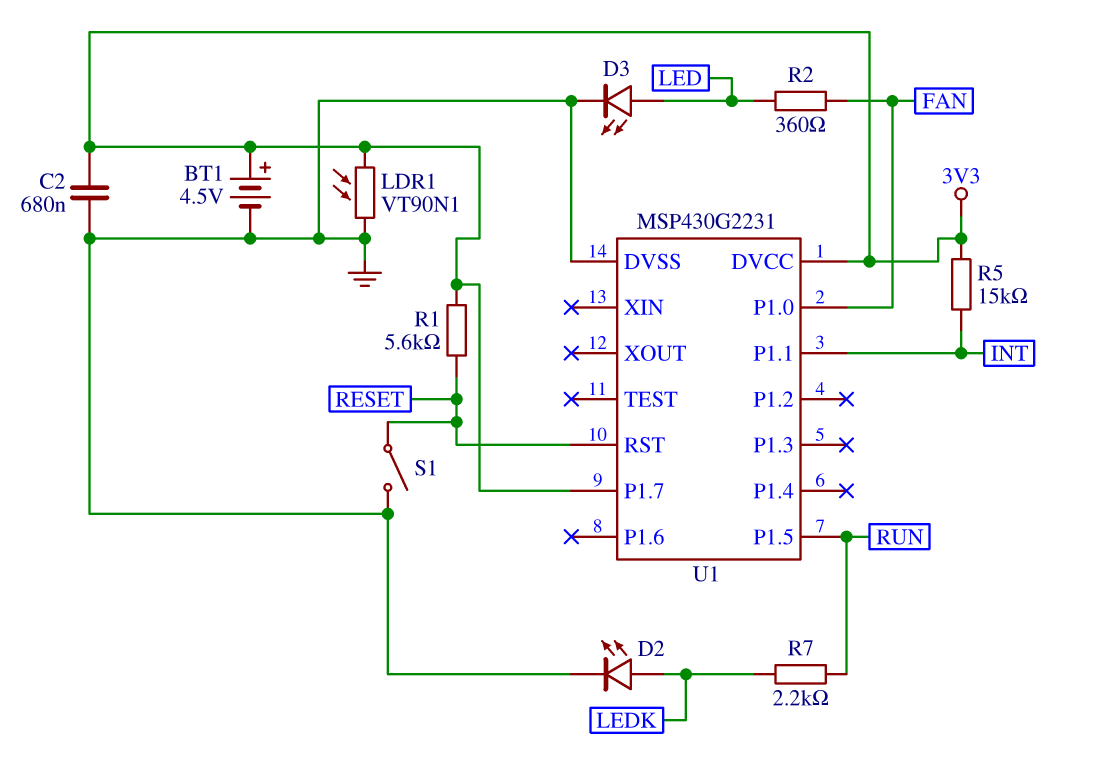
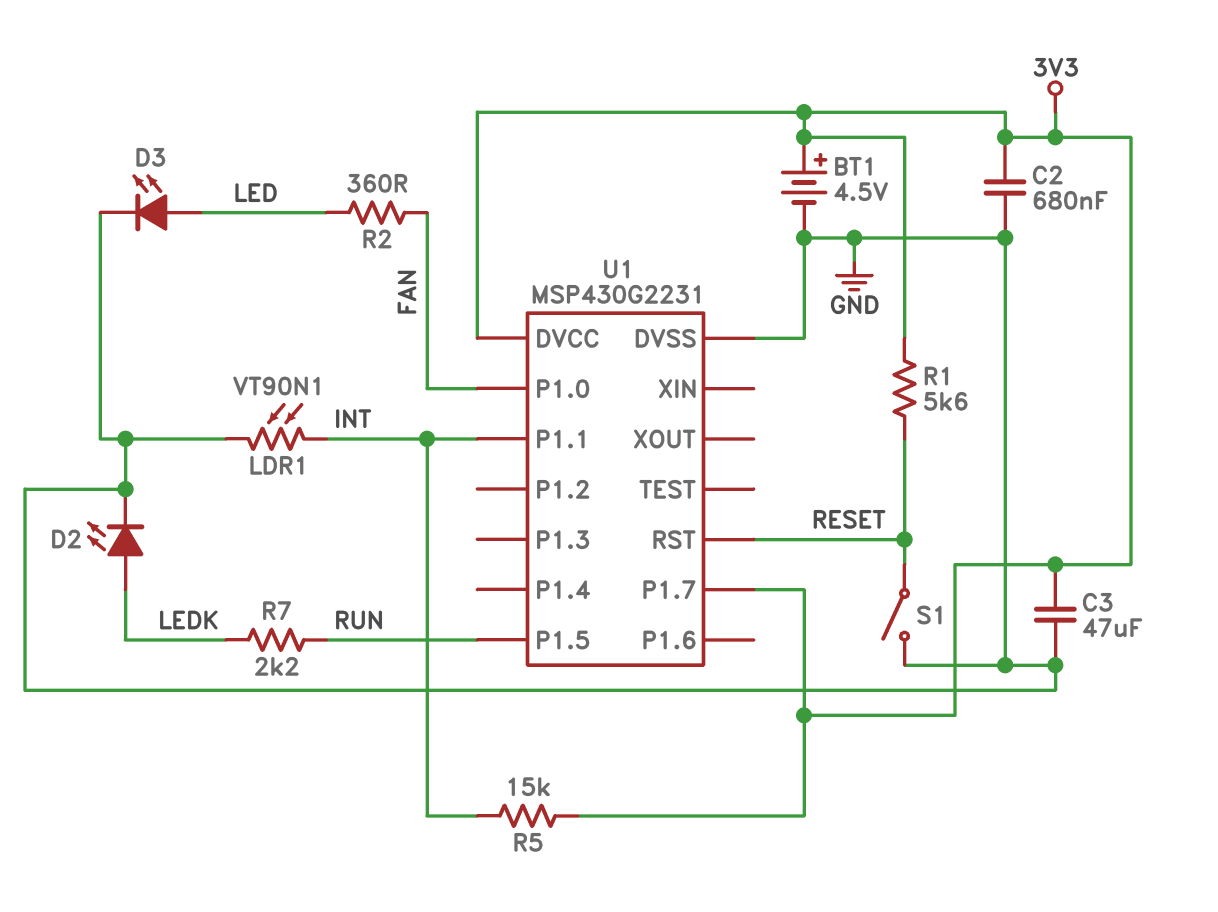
C3: none -> 47uF (3V3, GND)
LDR1: VT90N1 (3V3, GND) -> VT90N1 (GND, INT)

